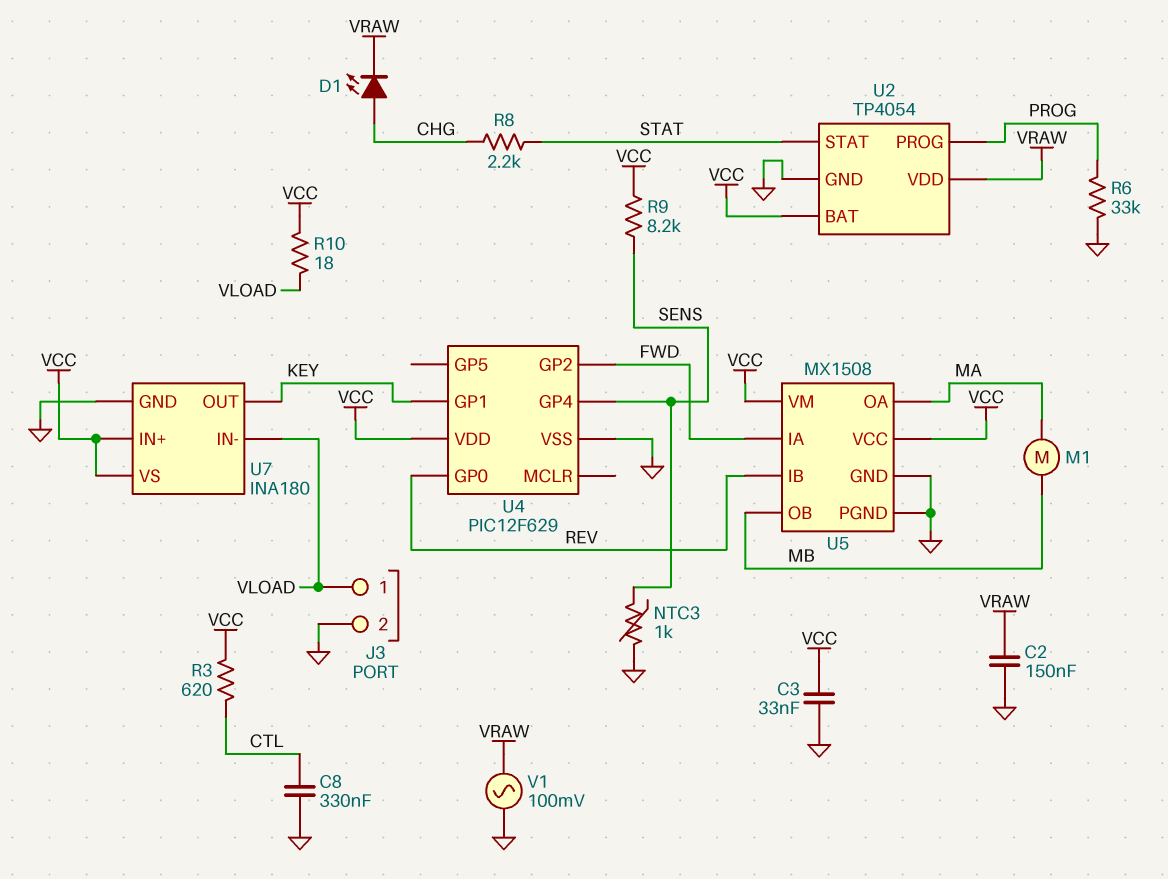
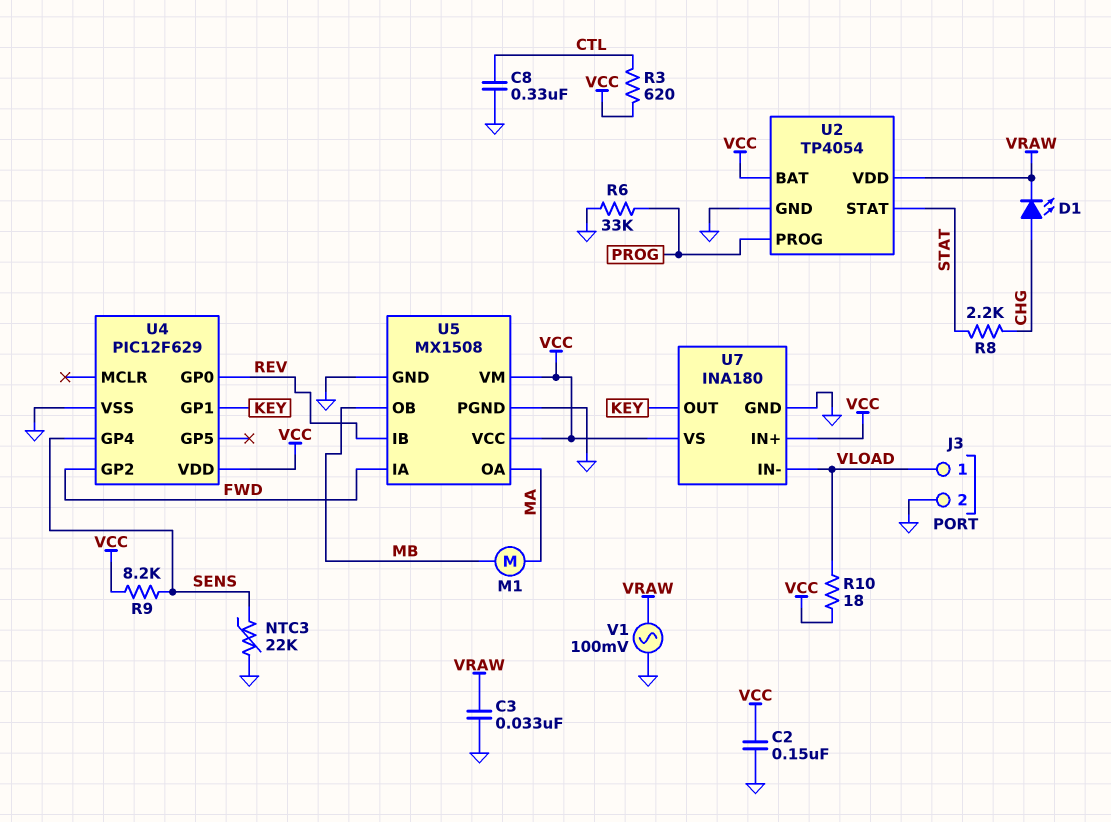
C2: 150nF (GND, VRAW) -> 150nF (GND, VCC)
C3: 33nF (GND, VCC) -> 33nF (GND, VRAW)
NTC3: 1k (GND, SENS) -> 22k (GND, SENS)

